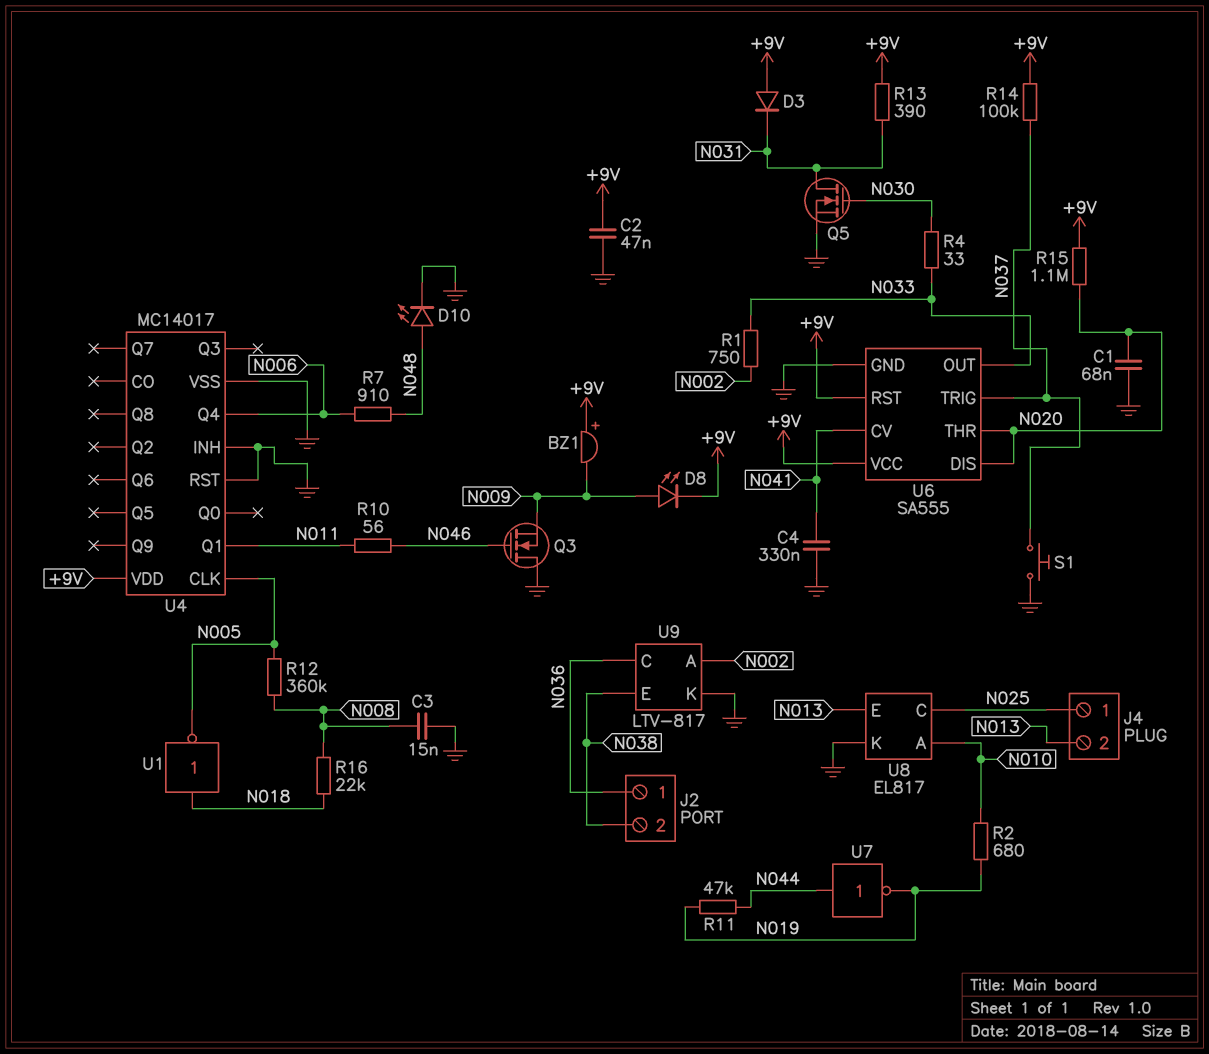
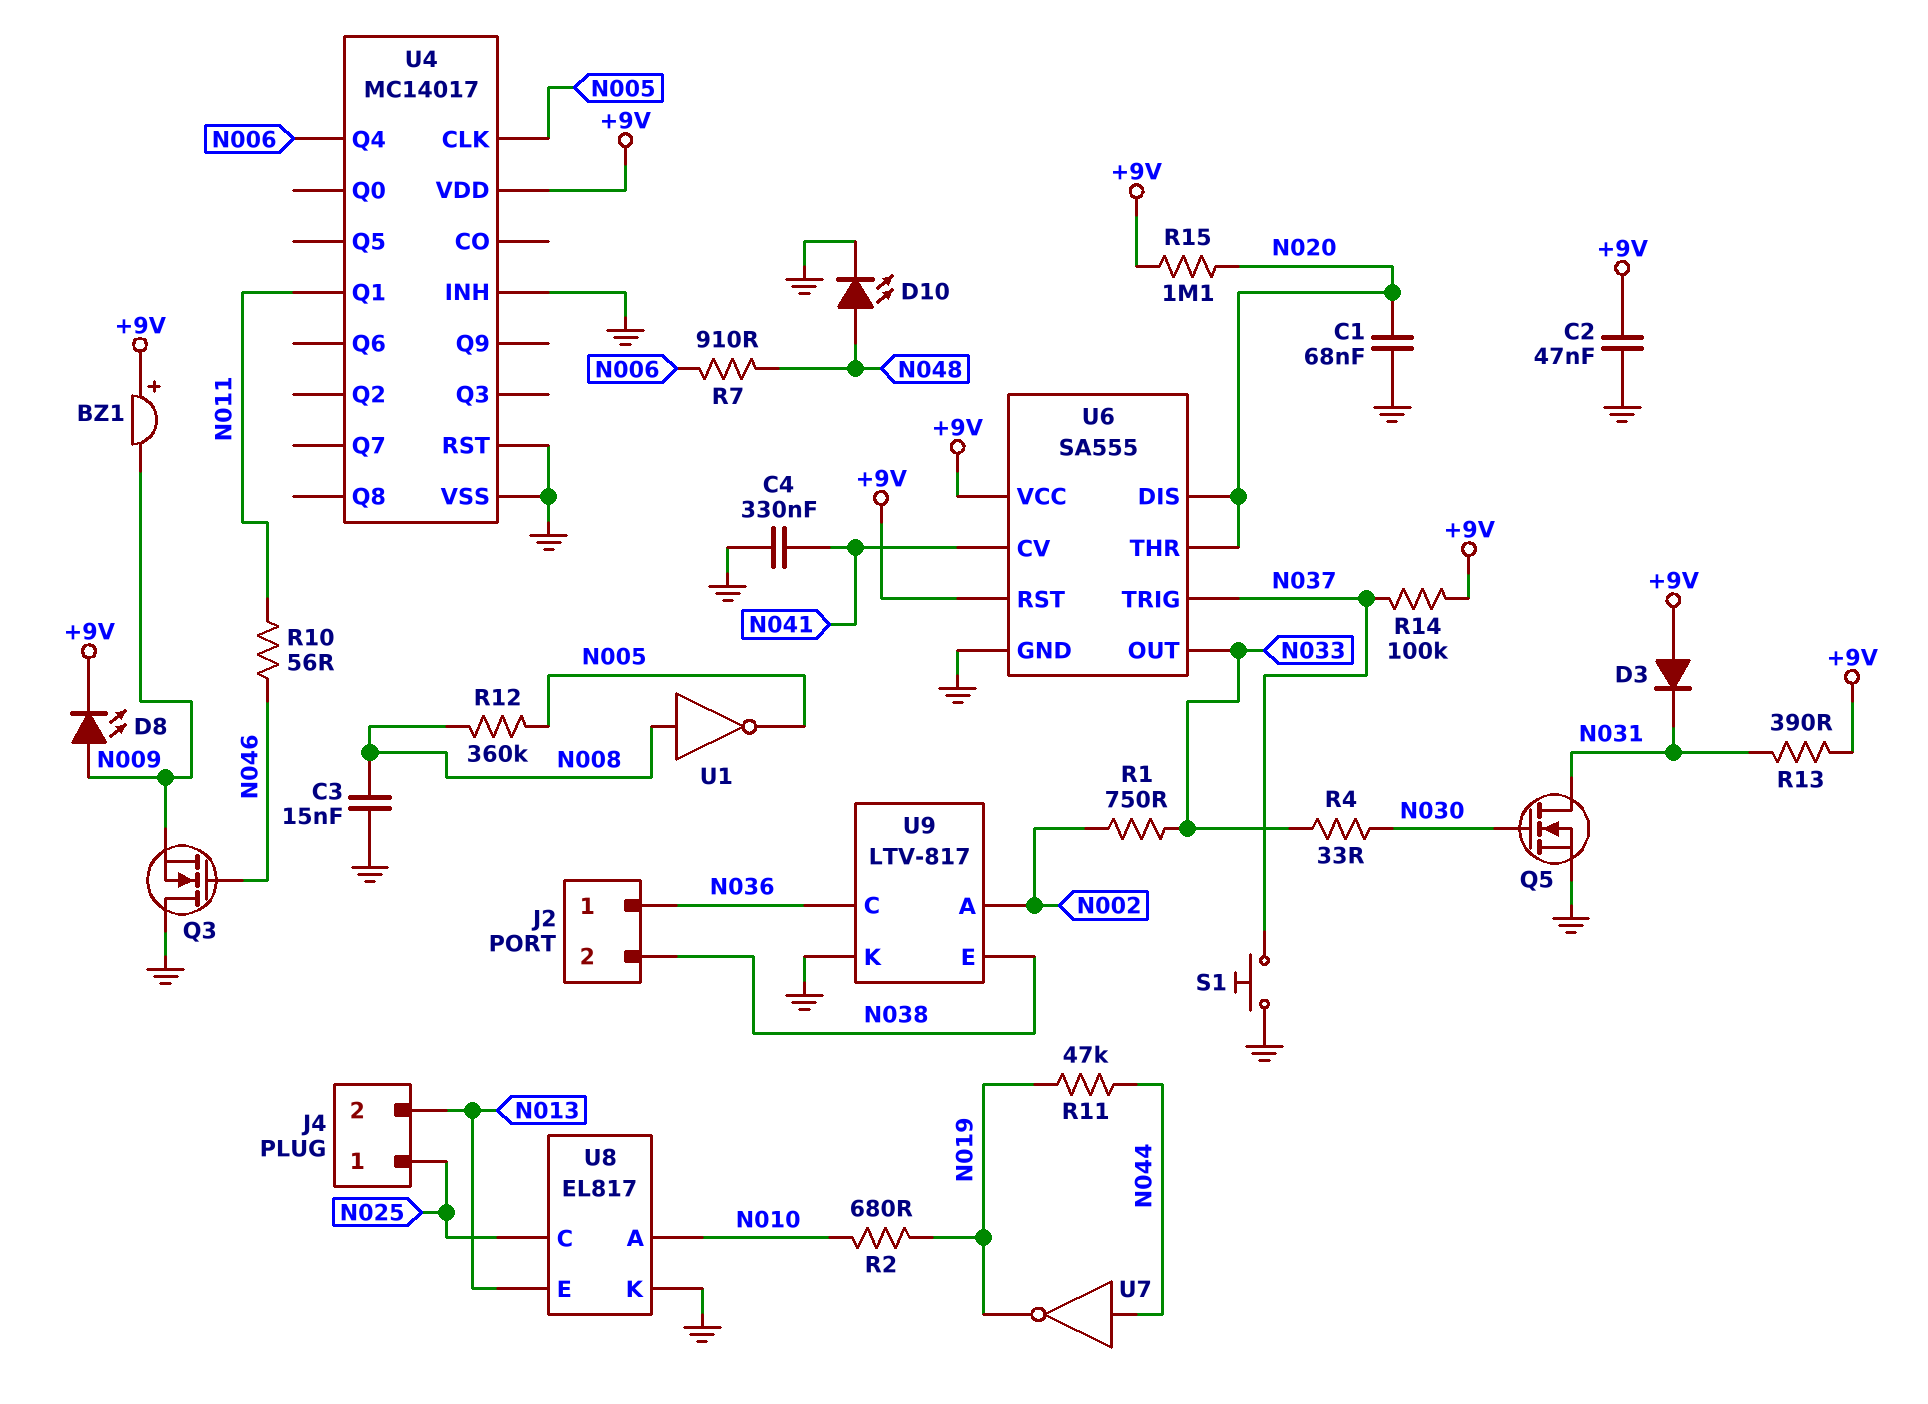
R16: 22k (N008, N018) -> none
U1: NOT (in N018, out N005) -> NOT (in N008, out N005)

